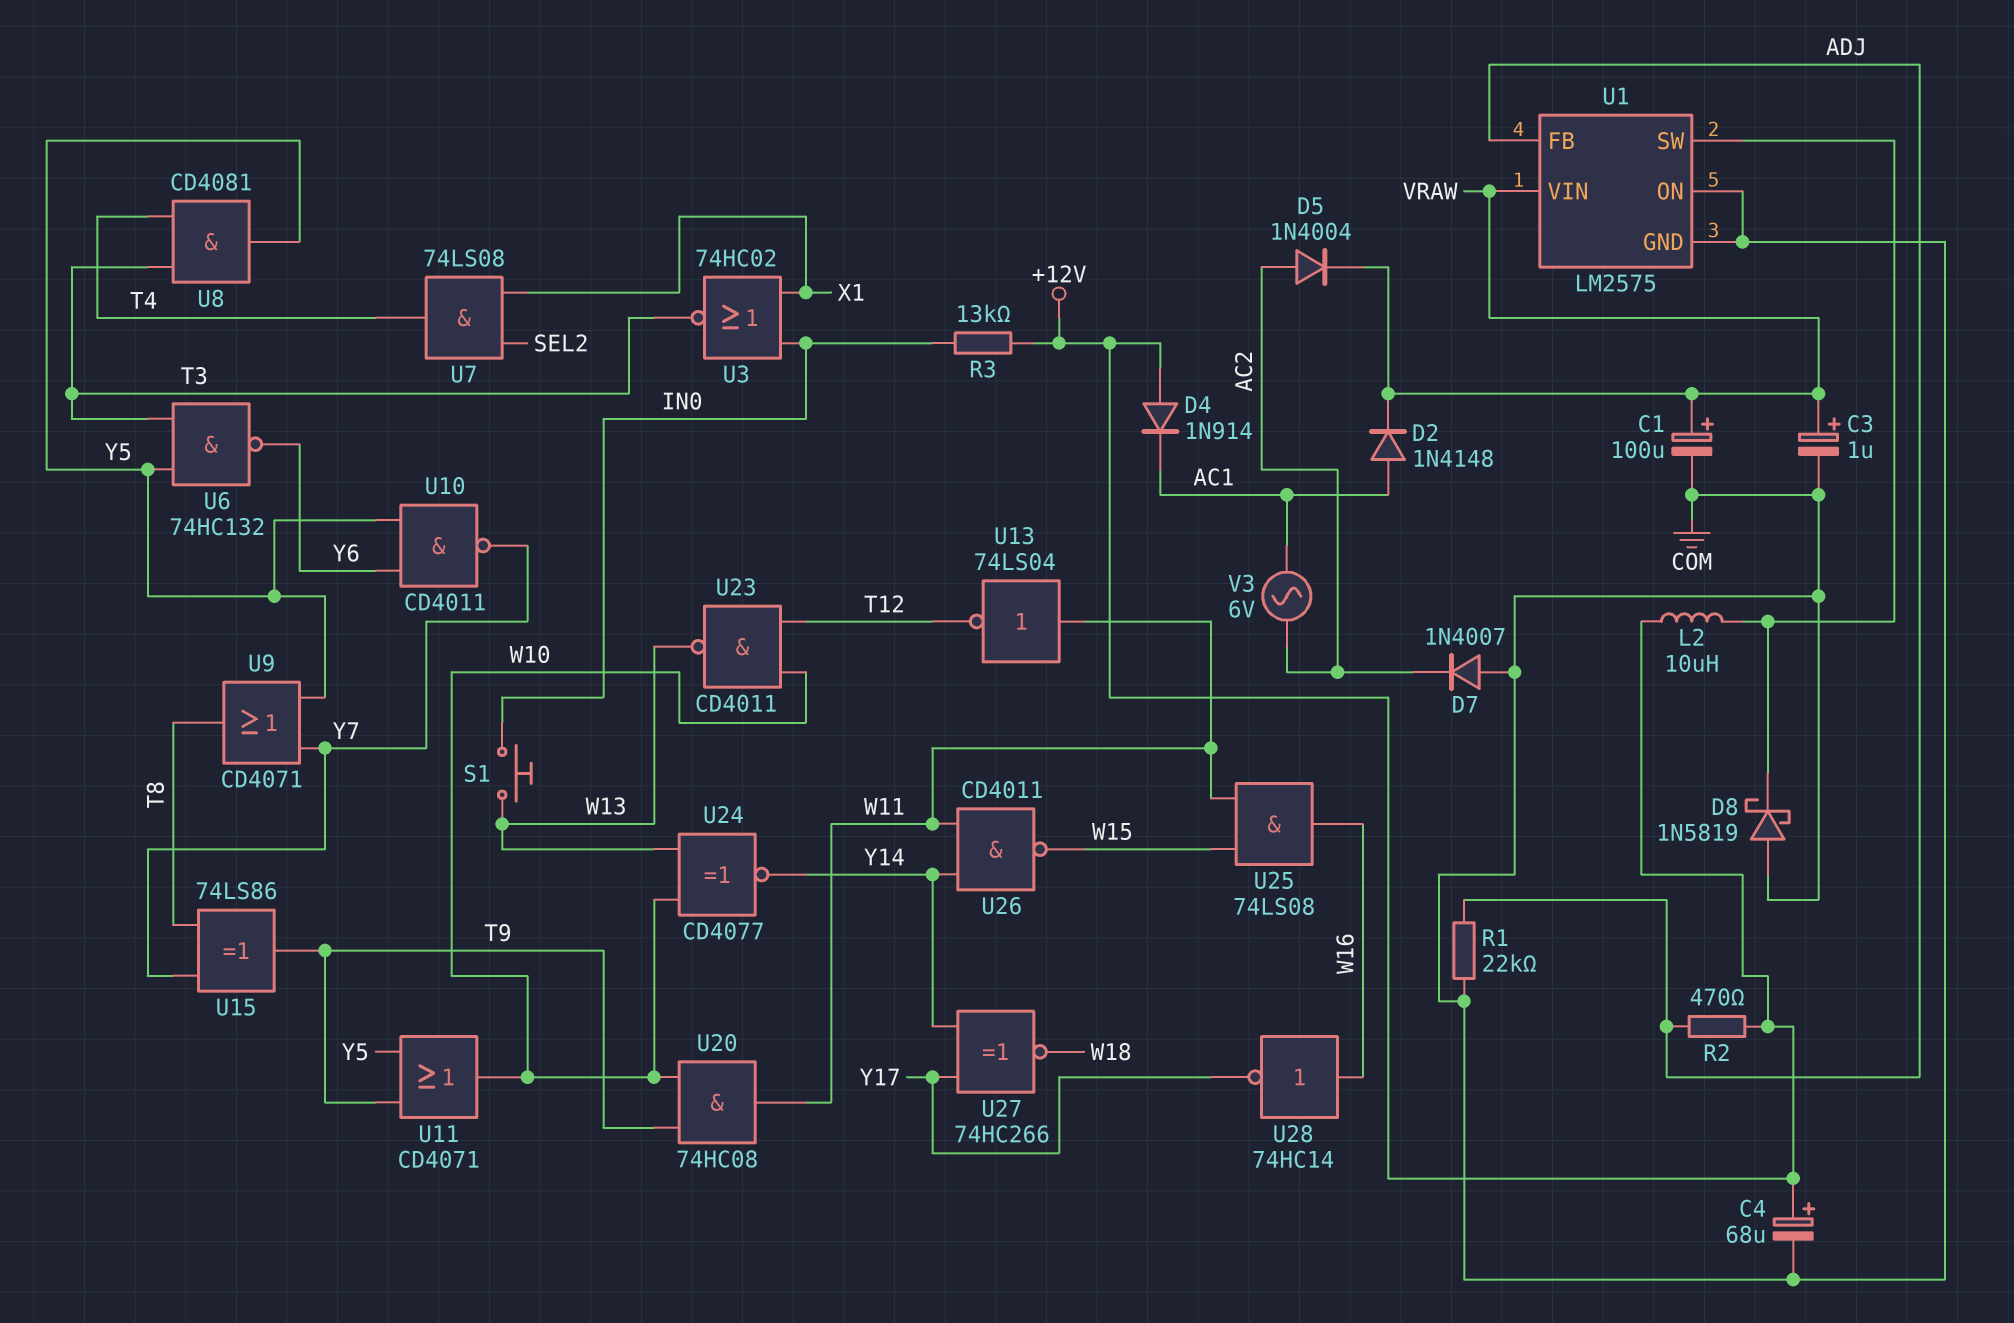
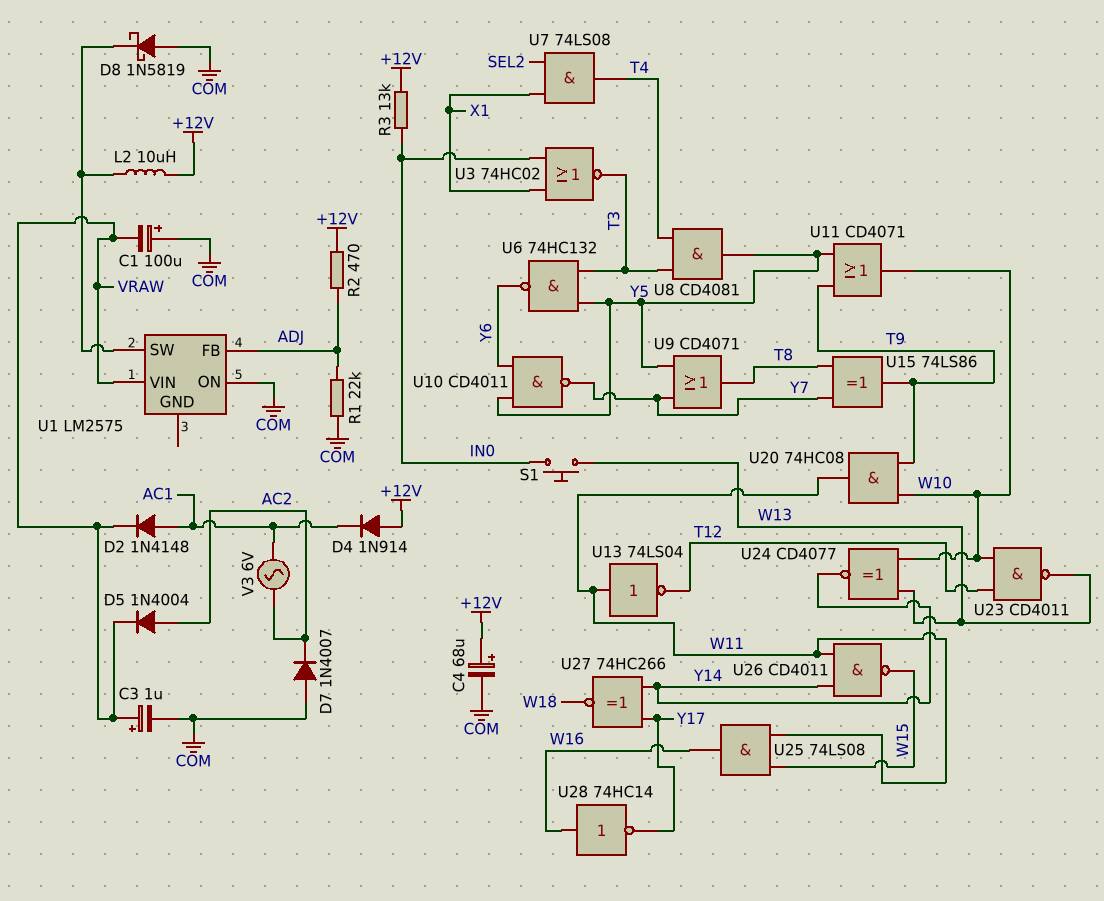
C1: 100uF (plus VRAW, minus COM) -> 100uF (plus COM, minus VRAW)
U1 pin GND: COM -> none

